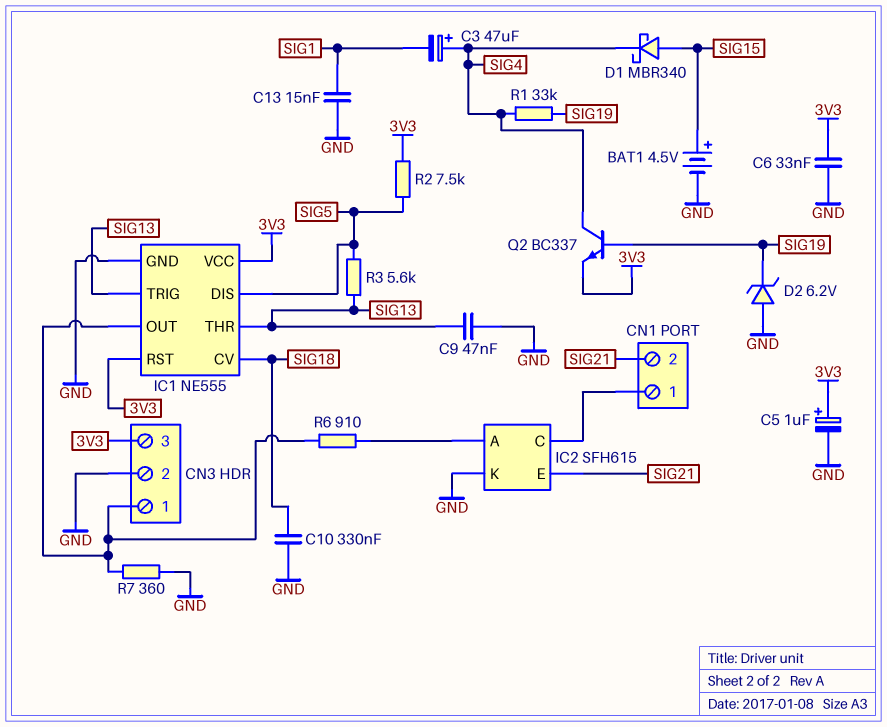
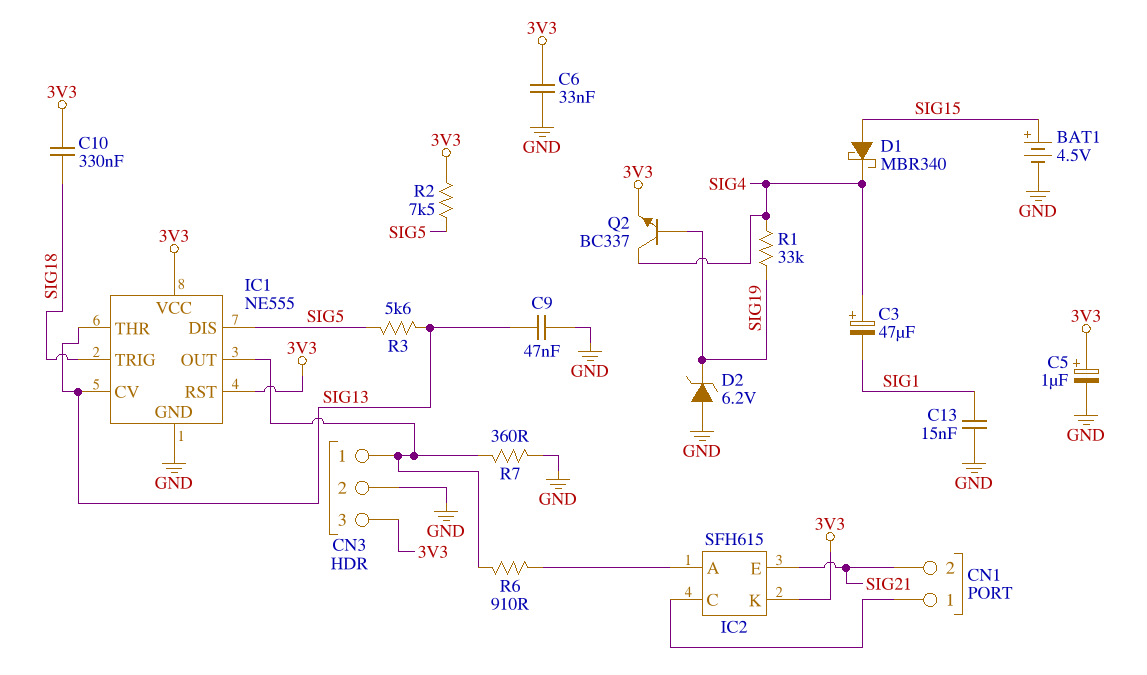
C10: 330nF (GND, SIG18) -> 330nF (3V3, SIG18)
IC1 pin CV: SIG18 -> SIG13
IC1 pin TRIG: SIG13 -> SIG18
IC2 pin K: GND -> 3V3

